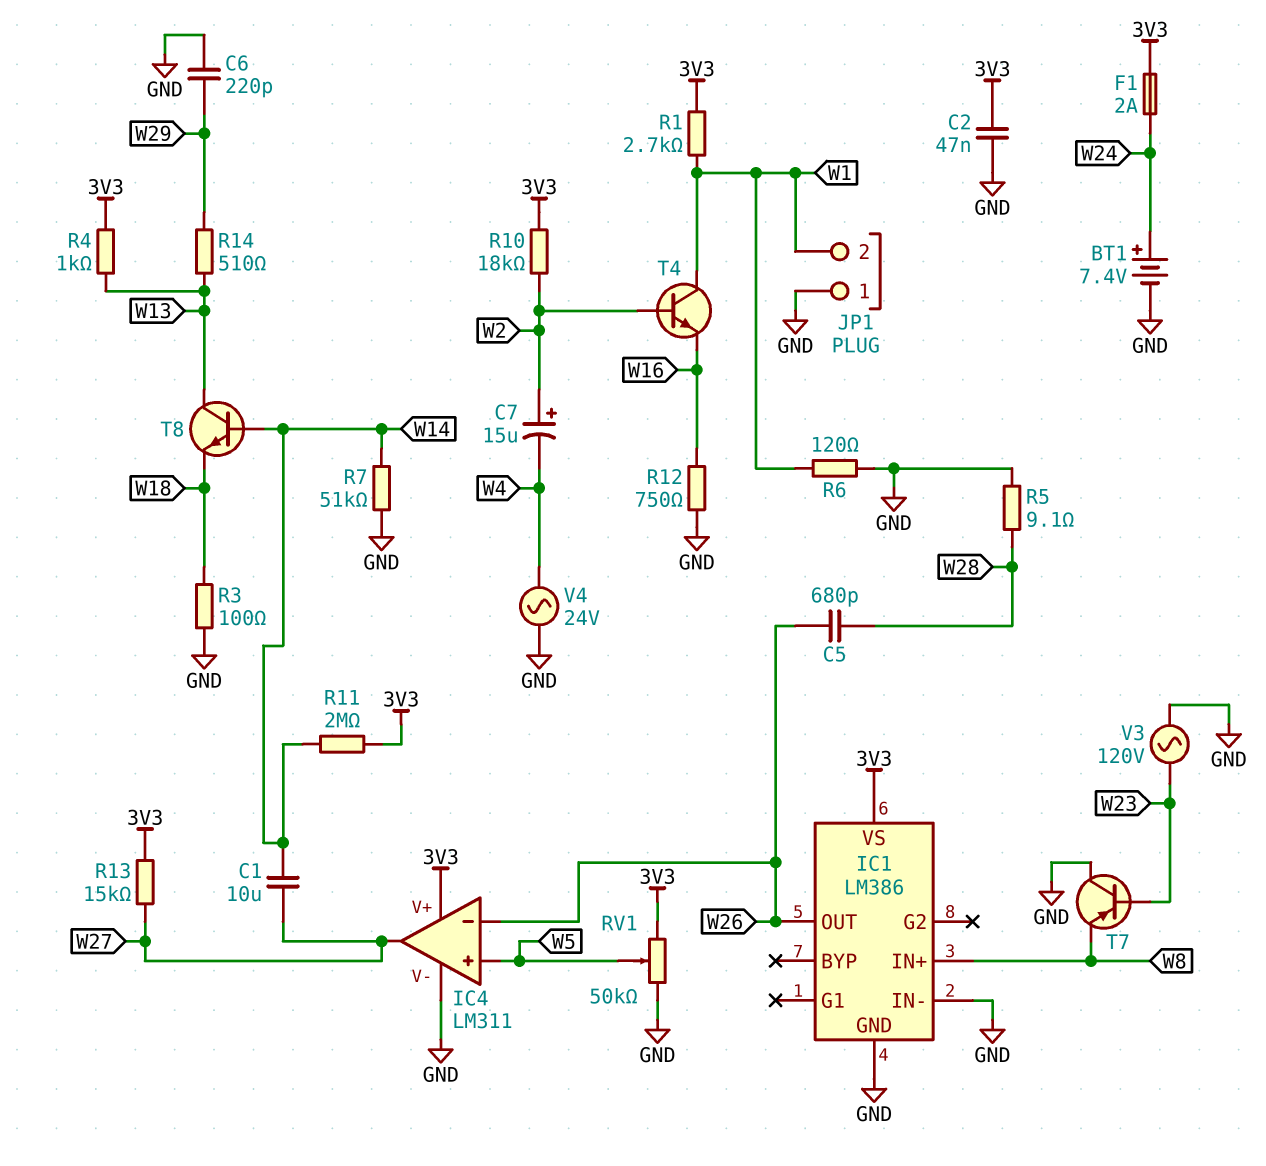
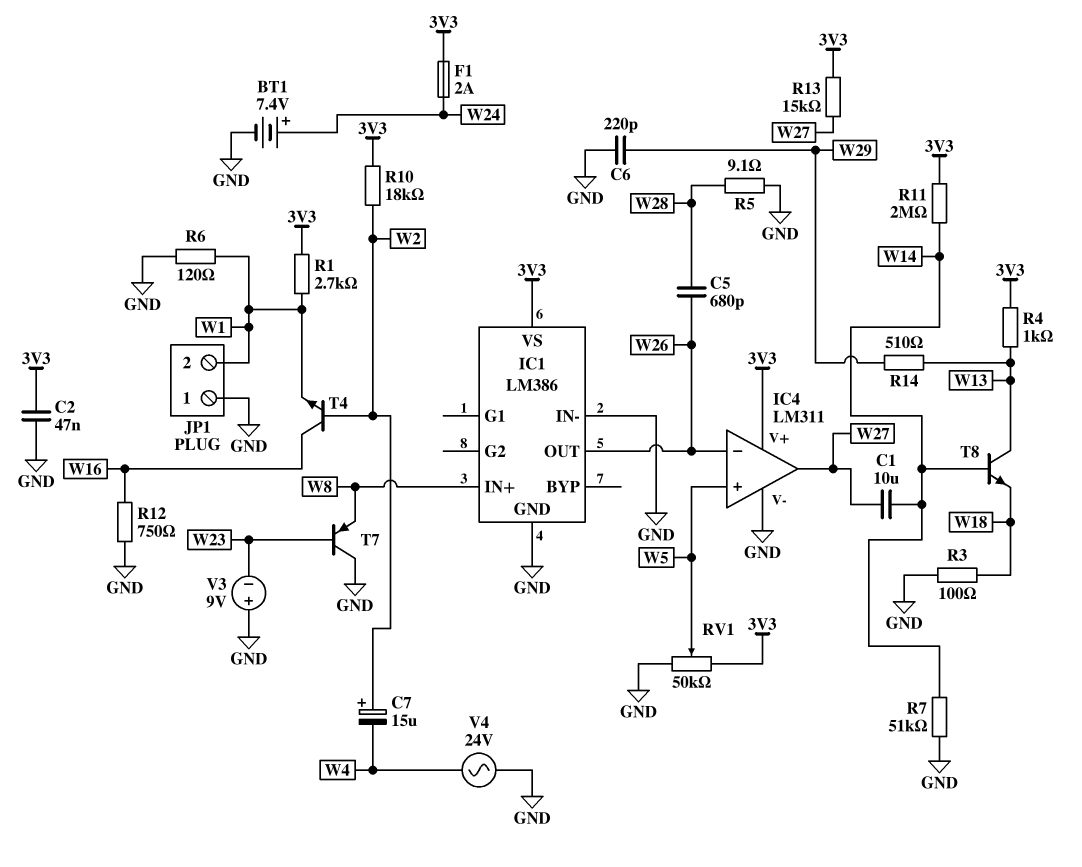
T4: NPN (B W2, C W1, E W16) -> NPN (B W2, C W16, E W1)
V3: AC 120V (GND, W23) -> 9V (plus GND, minus W23)

